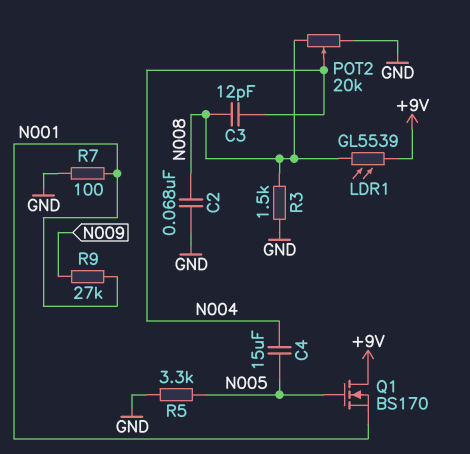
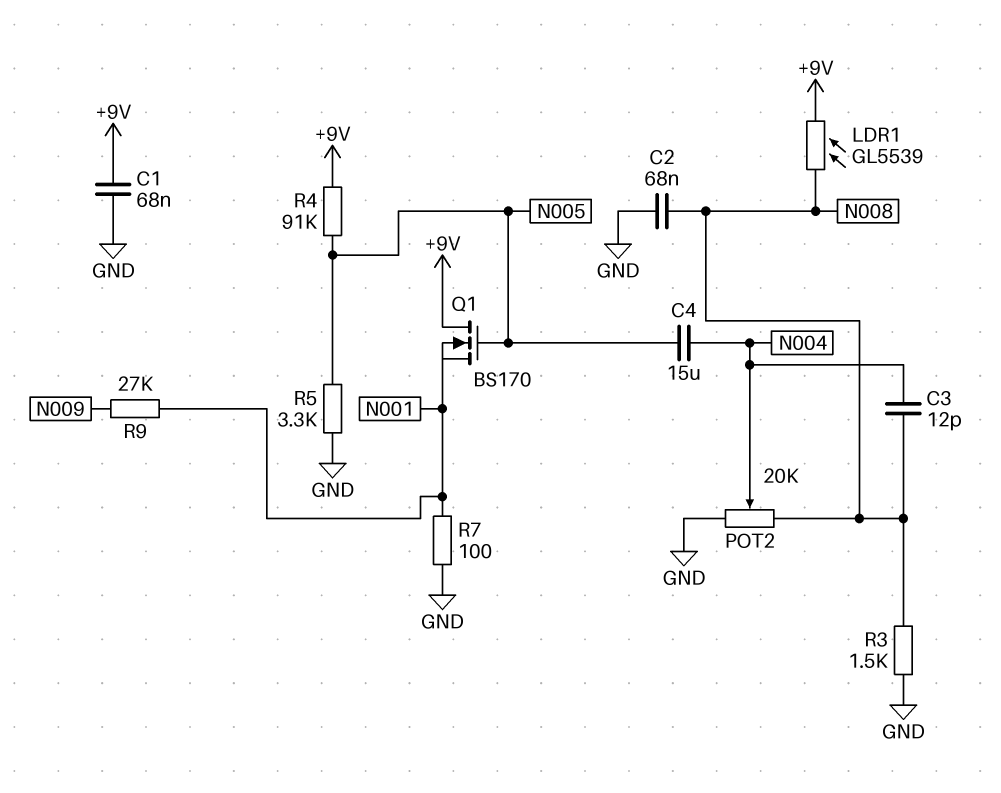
C1: none -> 68nF (+9V, GND)
R4: none -> 91k (+9V, N005)

